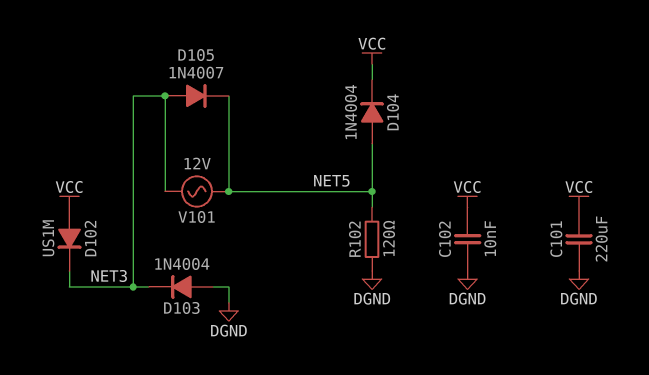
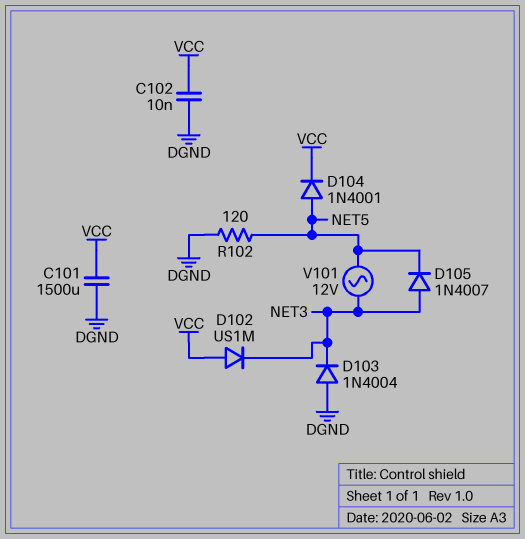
C101: 220uF (DGND, VCC) -> 1500uF (DGND, VCC)
D104: diode 1N4004 (A NET5, K VCC) -> diode 1N4001 (A NET5, K VCC)

